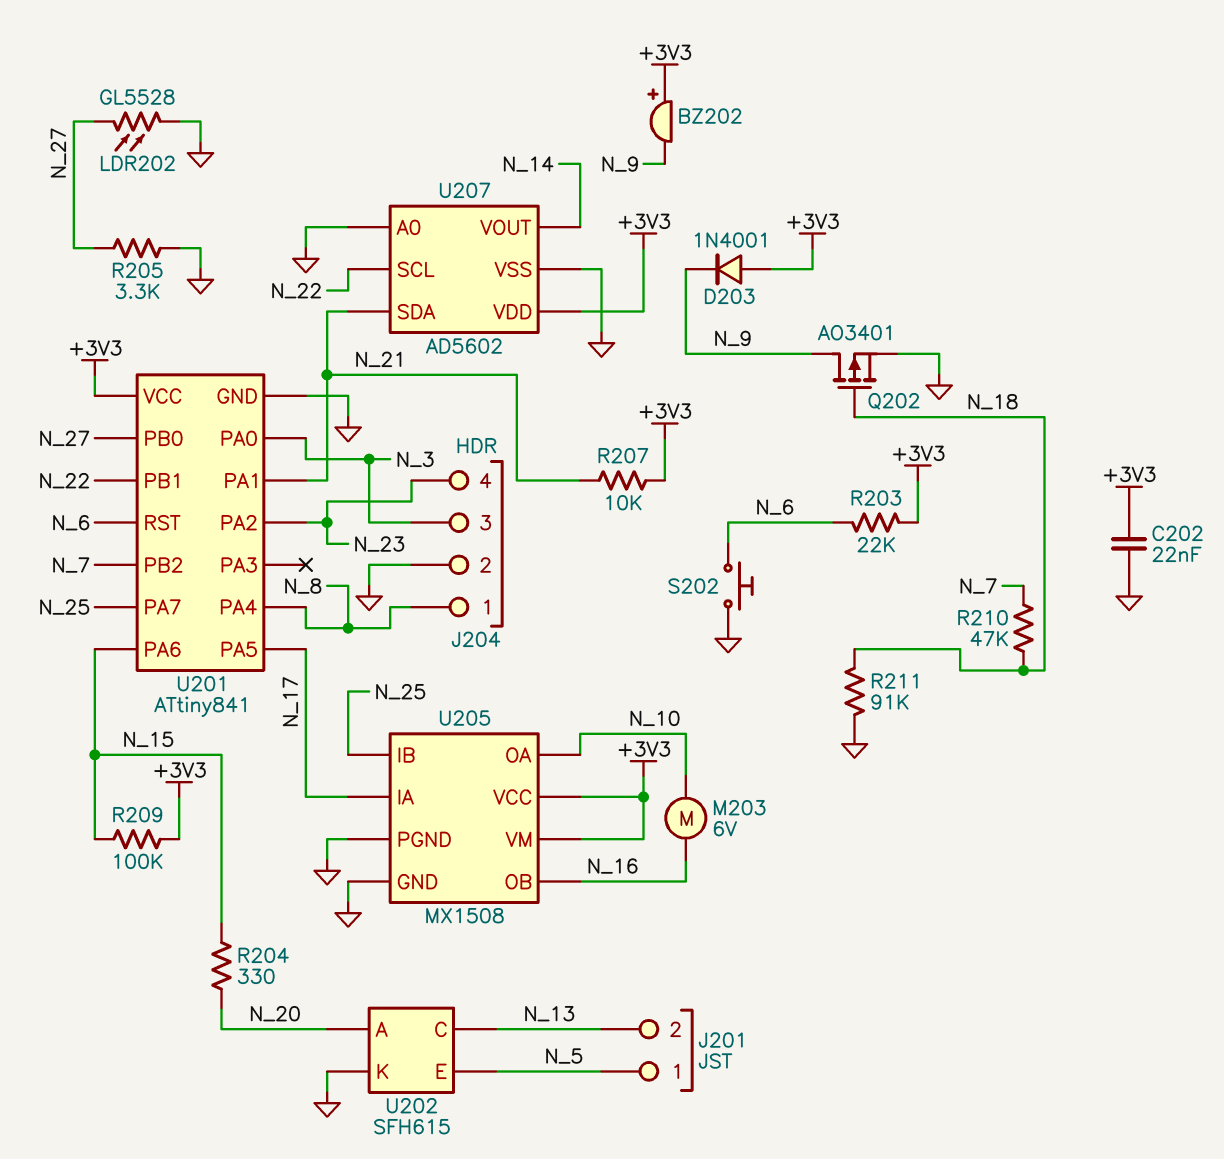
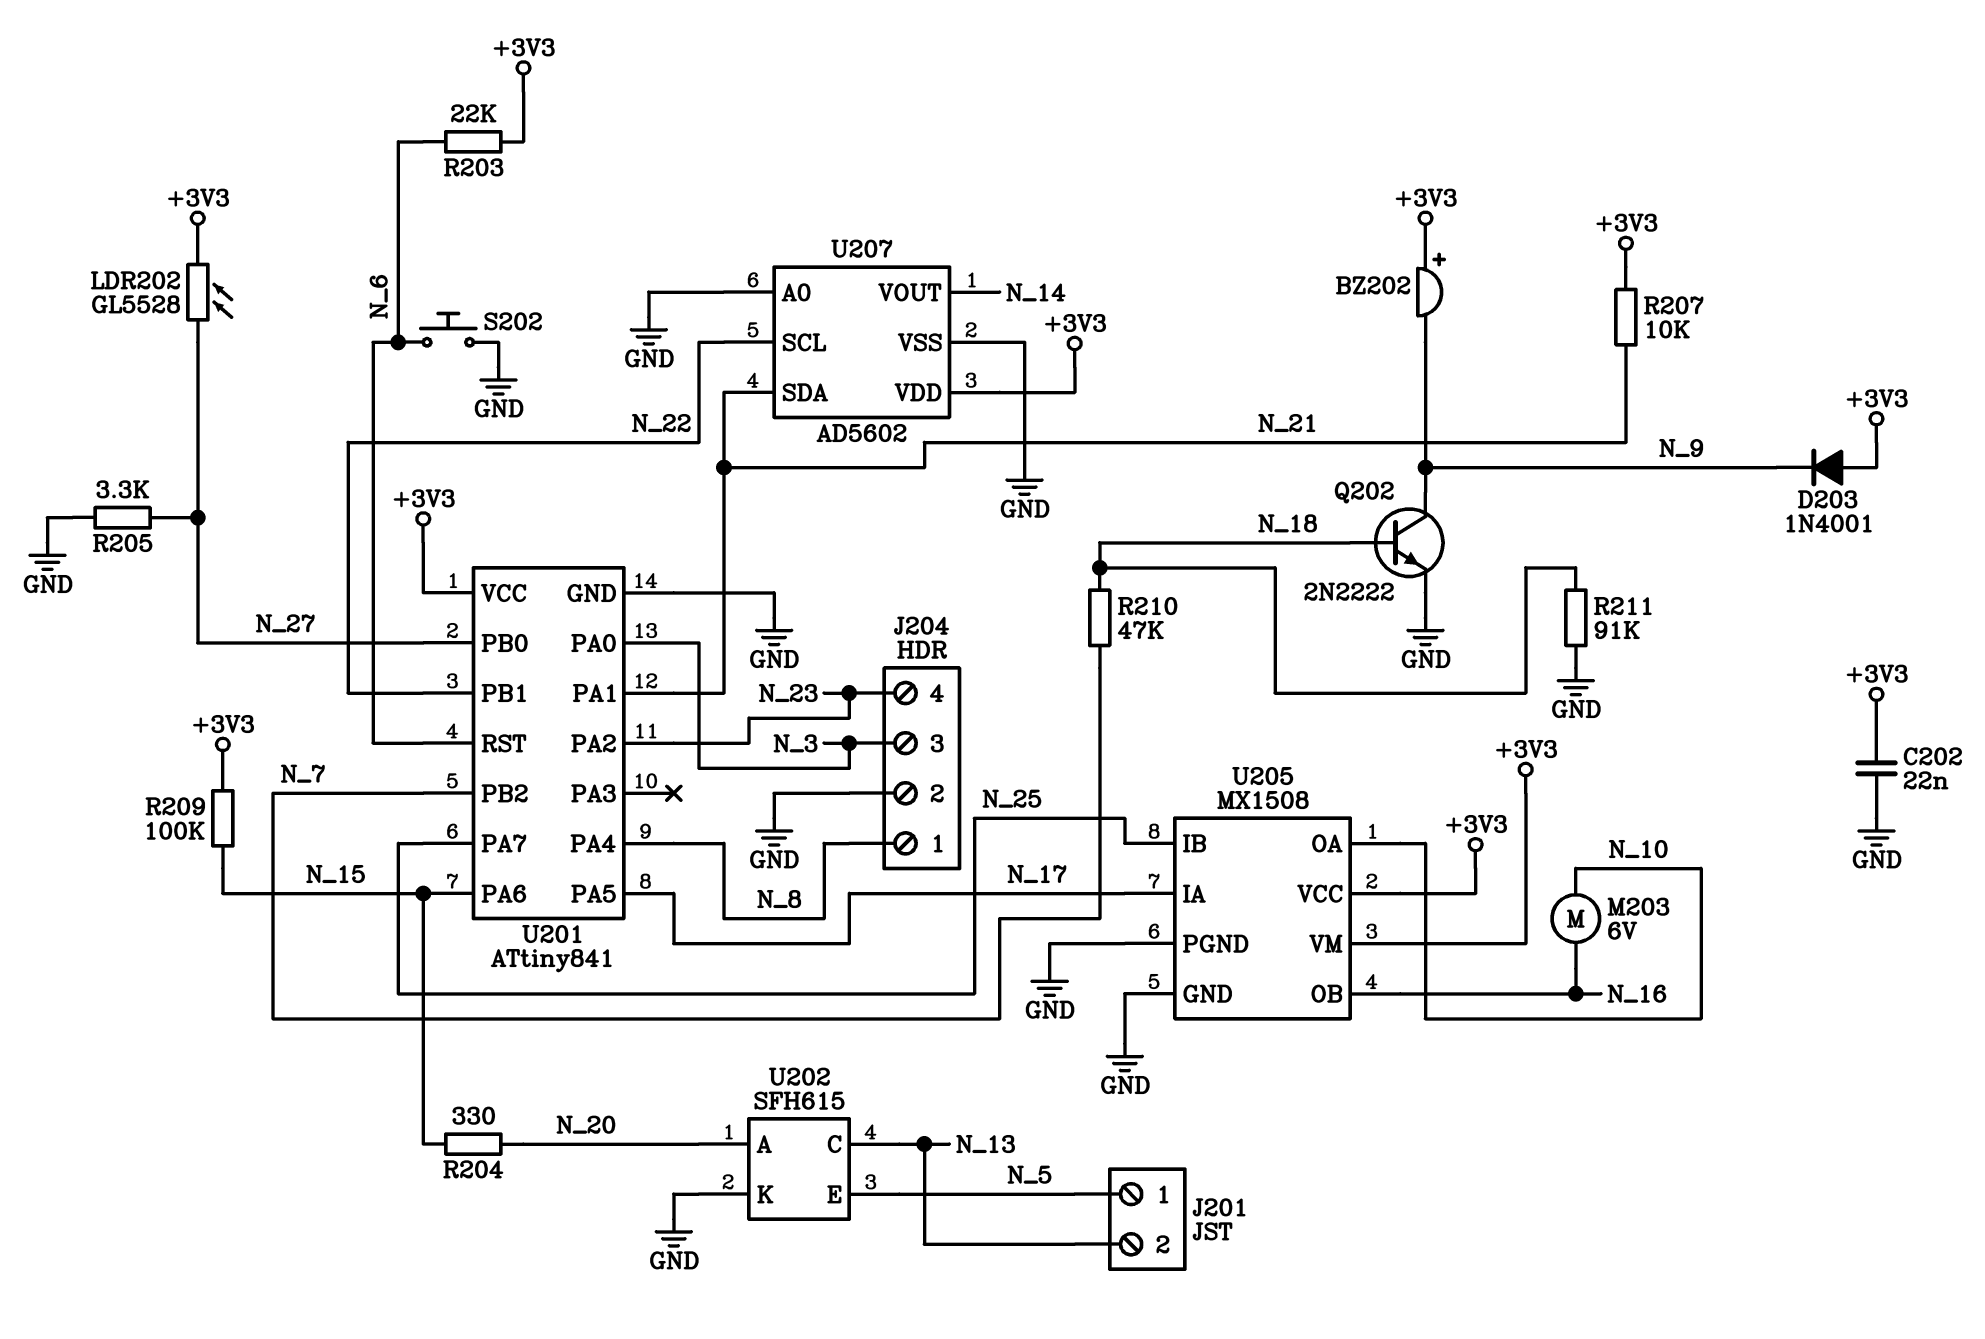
LDR202: GL5528 (GND, N_27) -> GL5528 (+3V3, N_27)
Q202: PMOS AO3401 (G N_18, D N_9, S GND) -> NPN 2N2222 (B N_18, C N_9, E GND)

